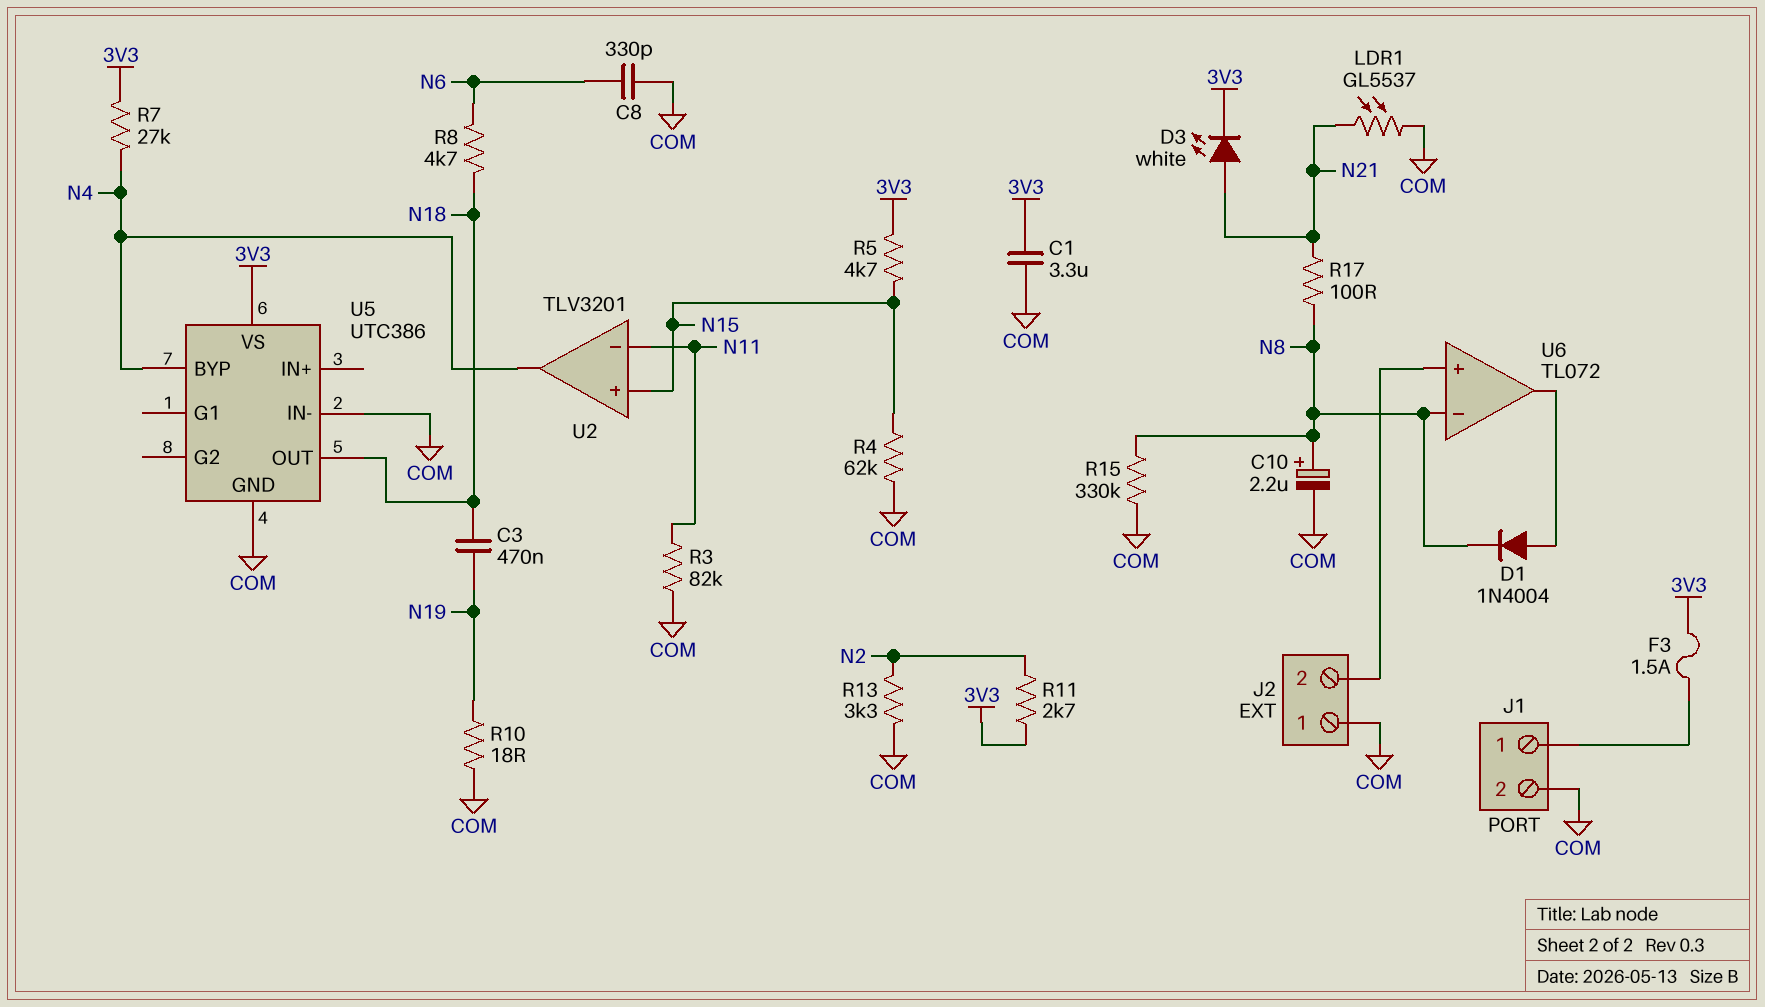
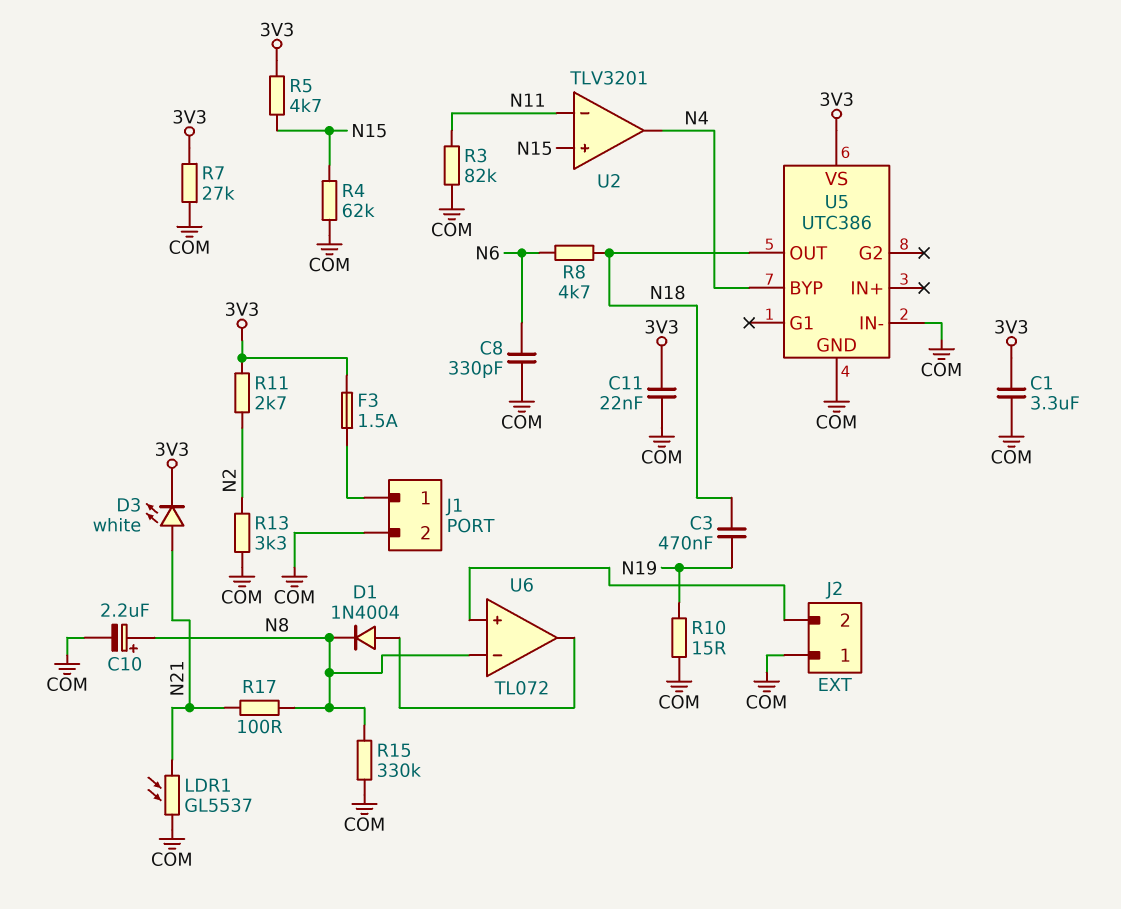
C11: none -> 22nF (3V3, COM)
R7: 27k (3V3, N4) -> 27k (3V3, COM)
R10: 18 (COM, N19) -> 15 (COM, N19)

